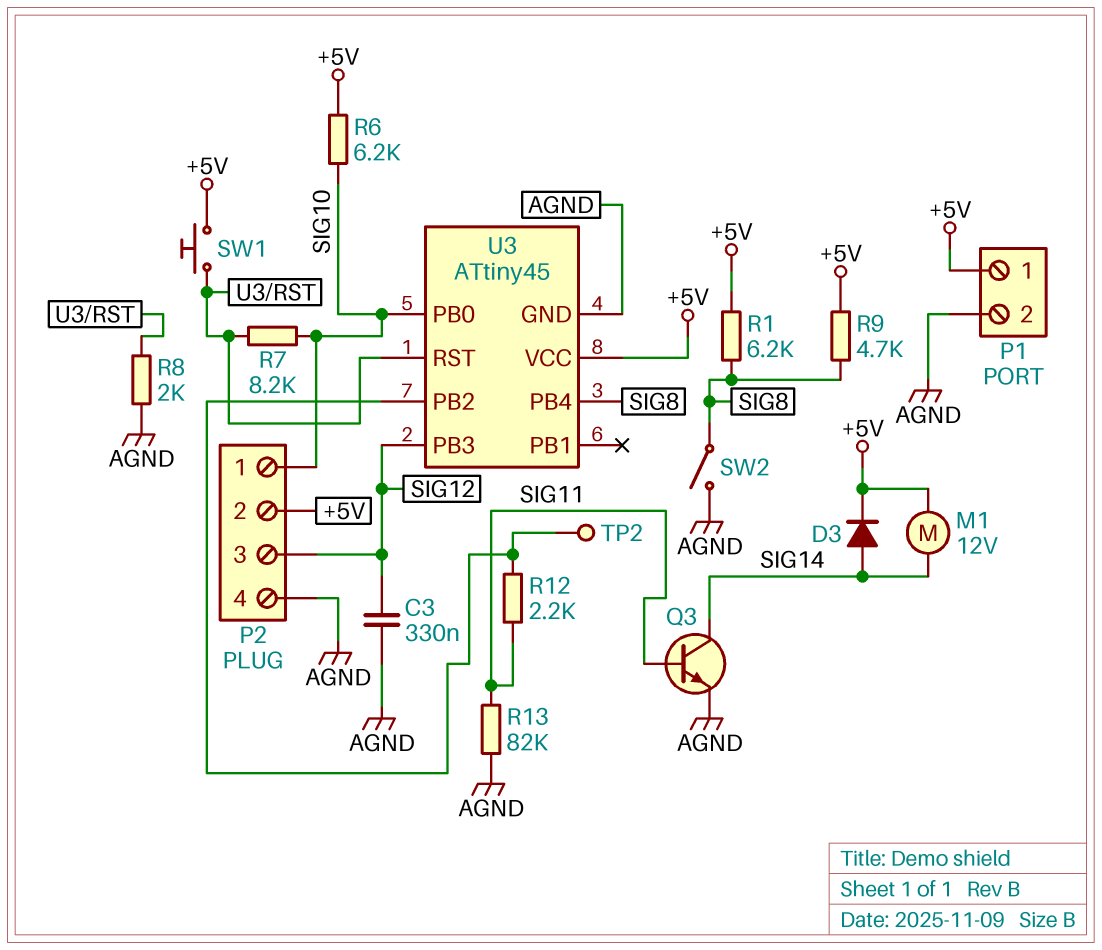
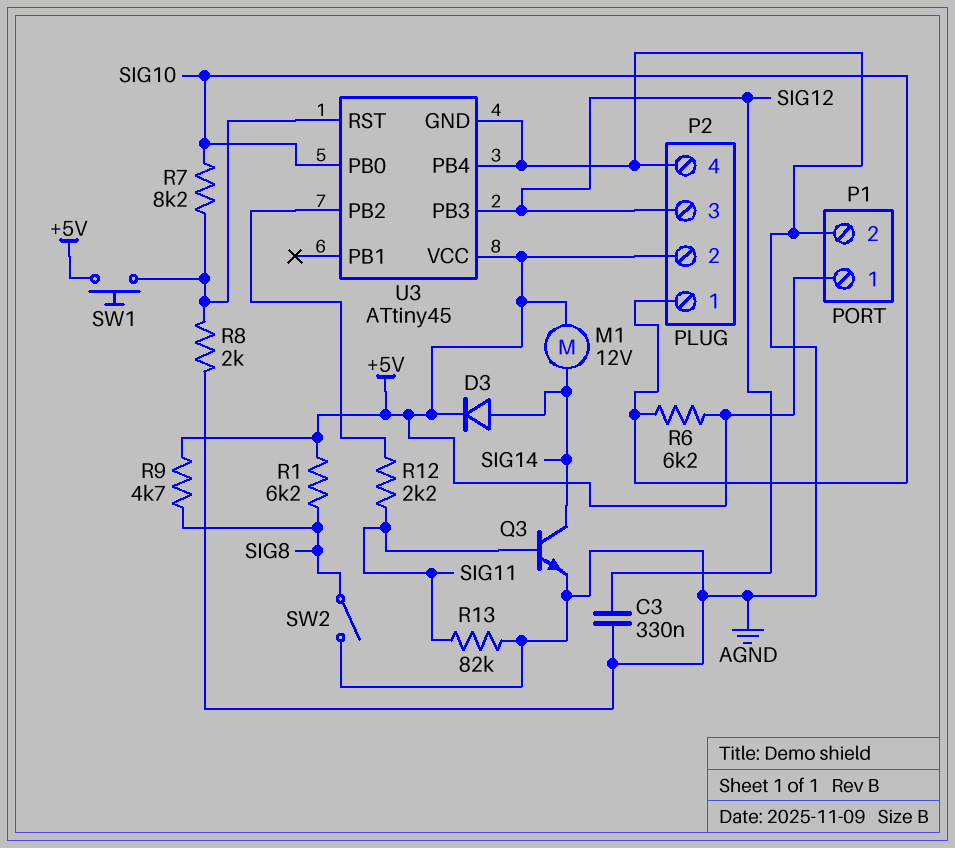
TP2: test point (U3/PB2) -> none
U3 pin PB4: SIG8 -> AGND

